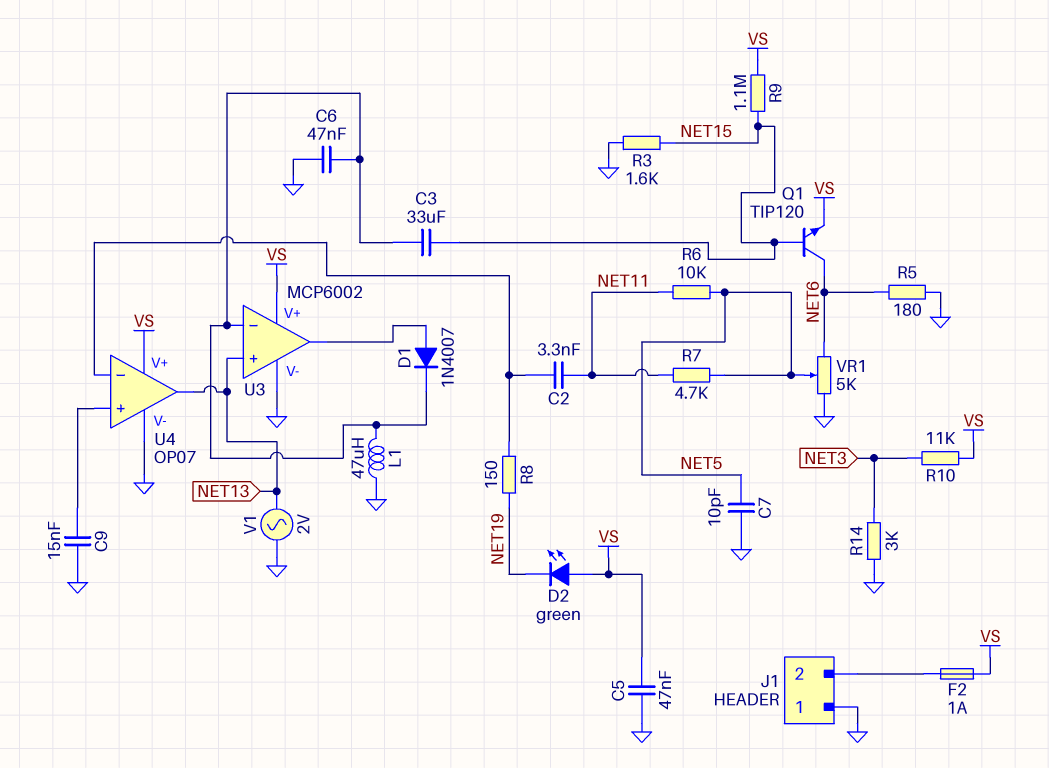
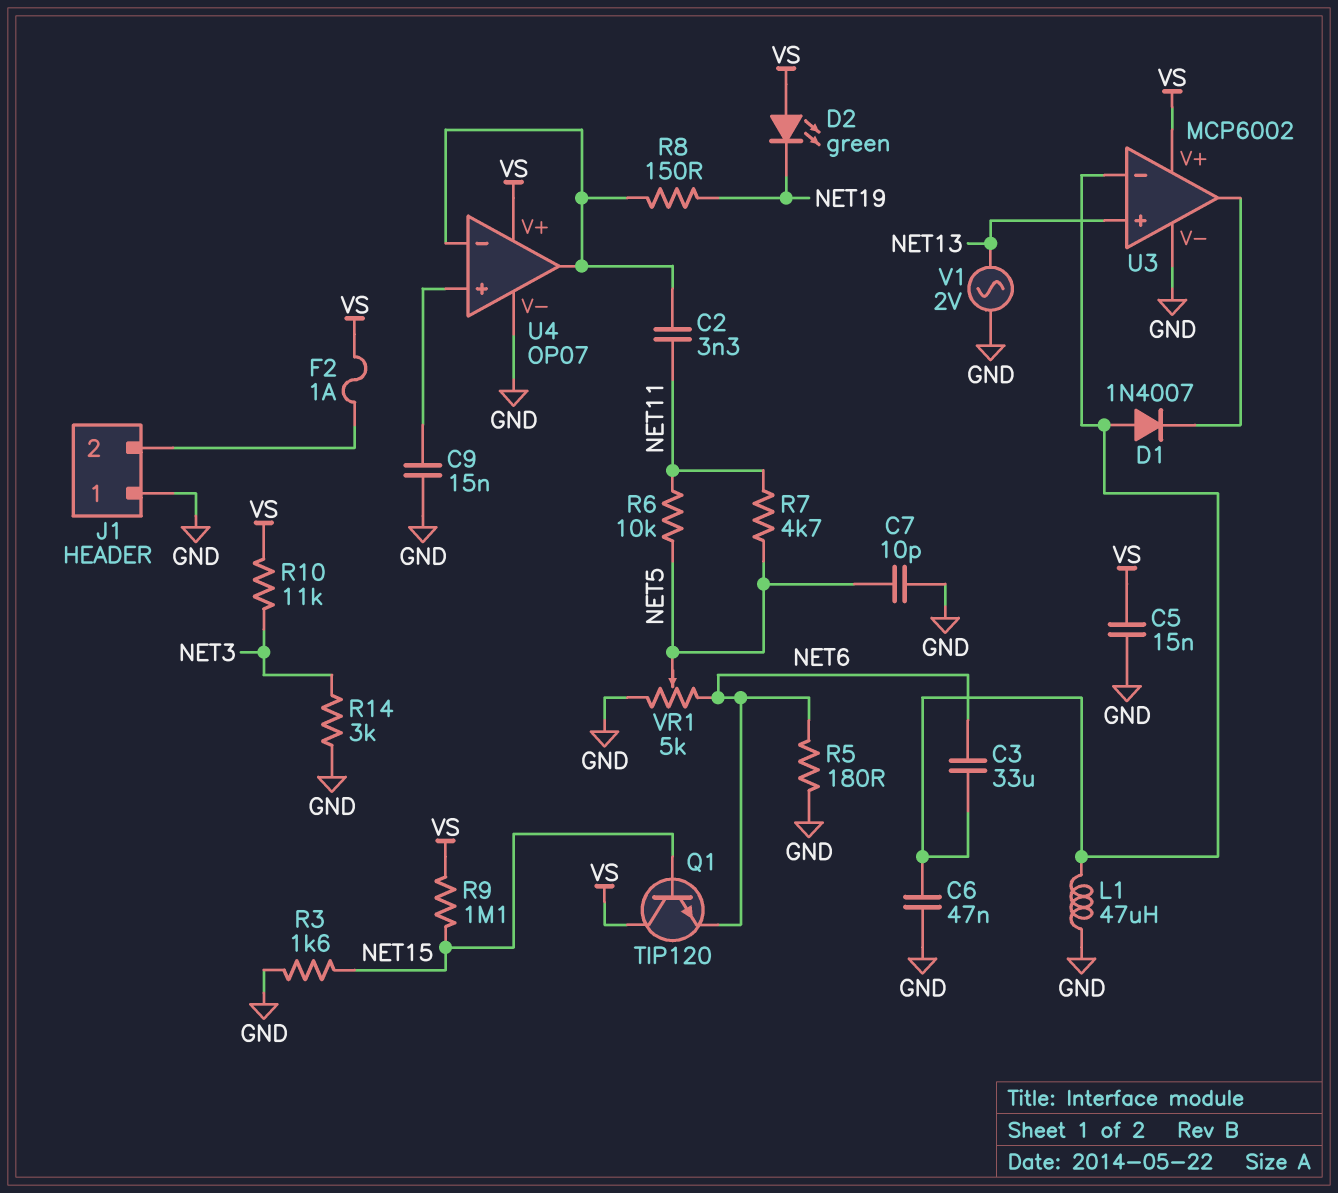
C3: 33uF (NET15, U3/in-) -> 33uF (NET6, U3/in-)
C5: 47nF (GND, VS) -> 15nF (GND, VS)
D1: diode 1N4007 (A U3/out, K U3/in-) -> diode 1N4007 (A U3/in-, K U3/out)
Q1: NPN TIP120 (B NET15, C NET6, E VS) -> NPN TIP120 (B NET15, C VS, E NET6)
U4 pin out: NET13 -> U4/in-

